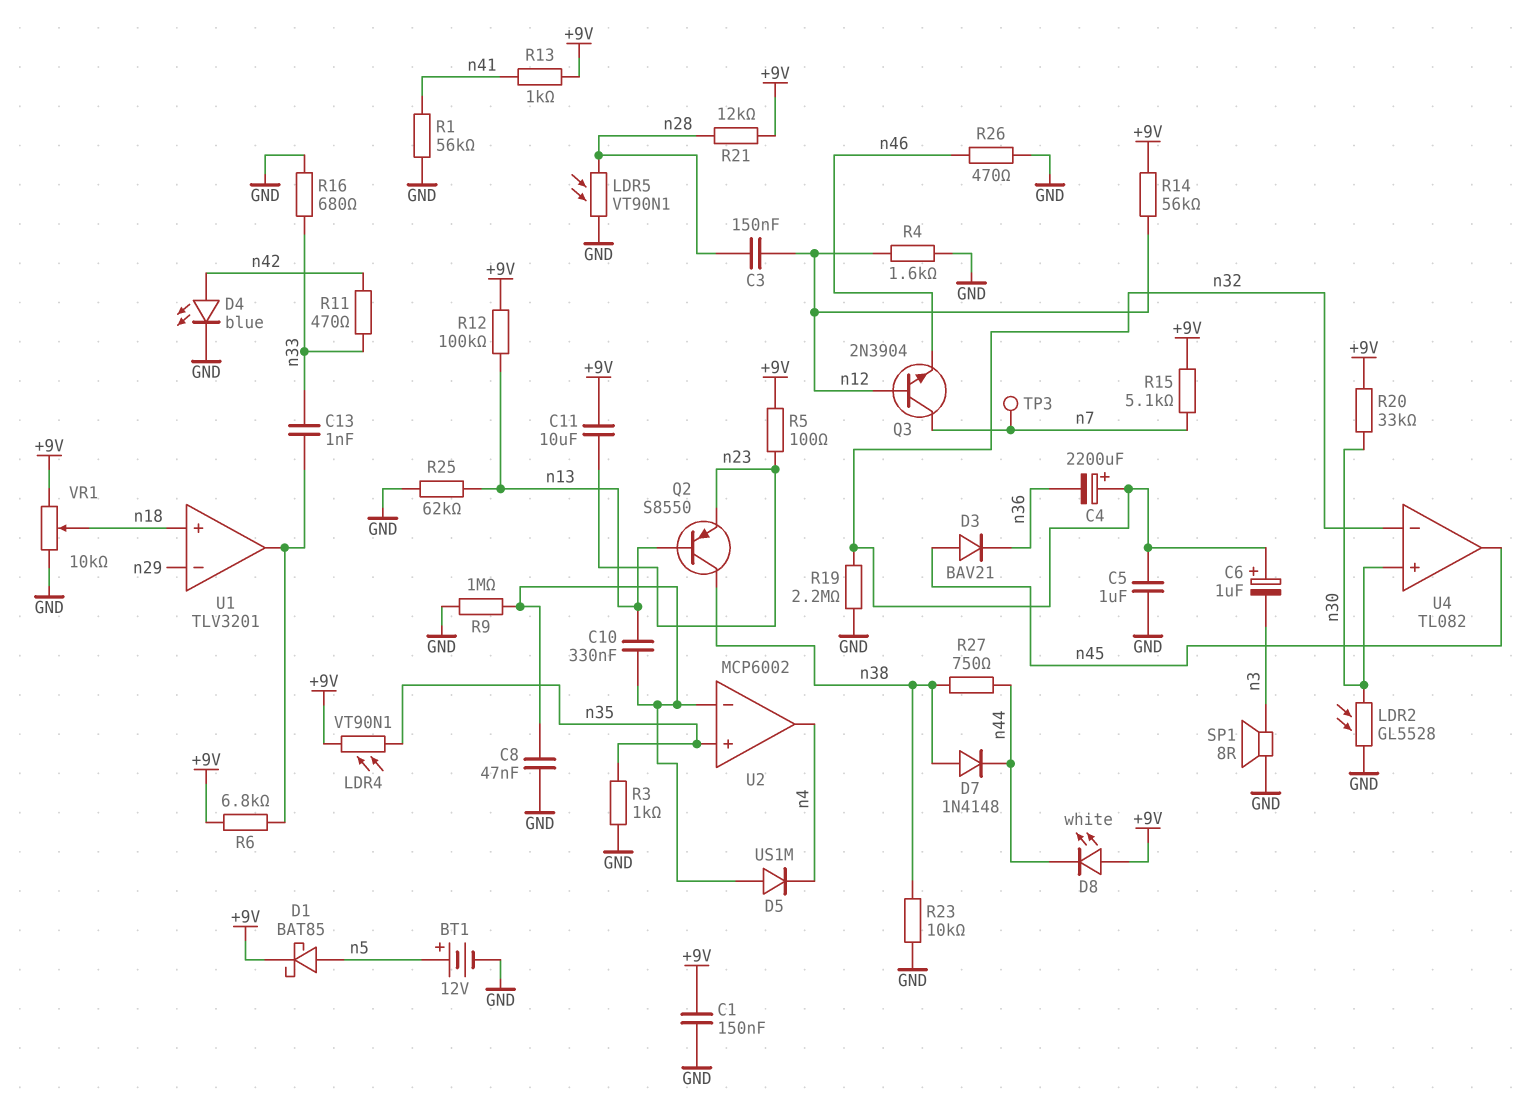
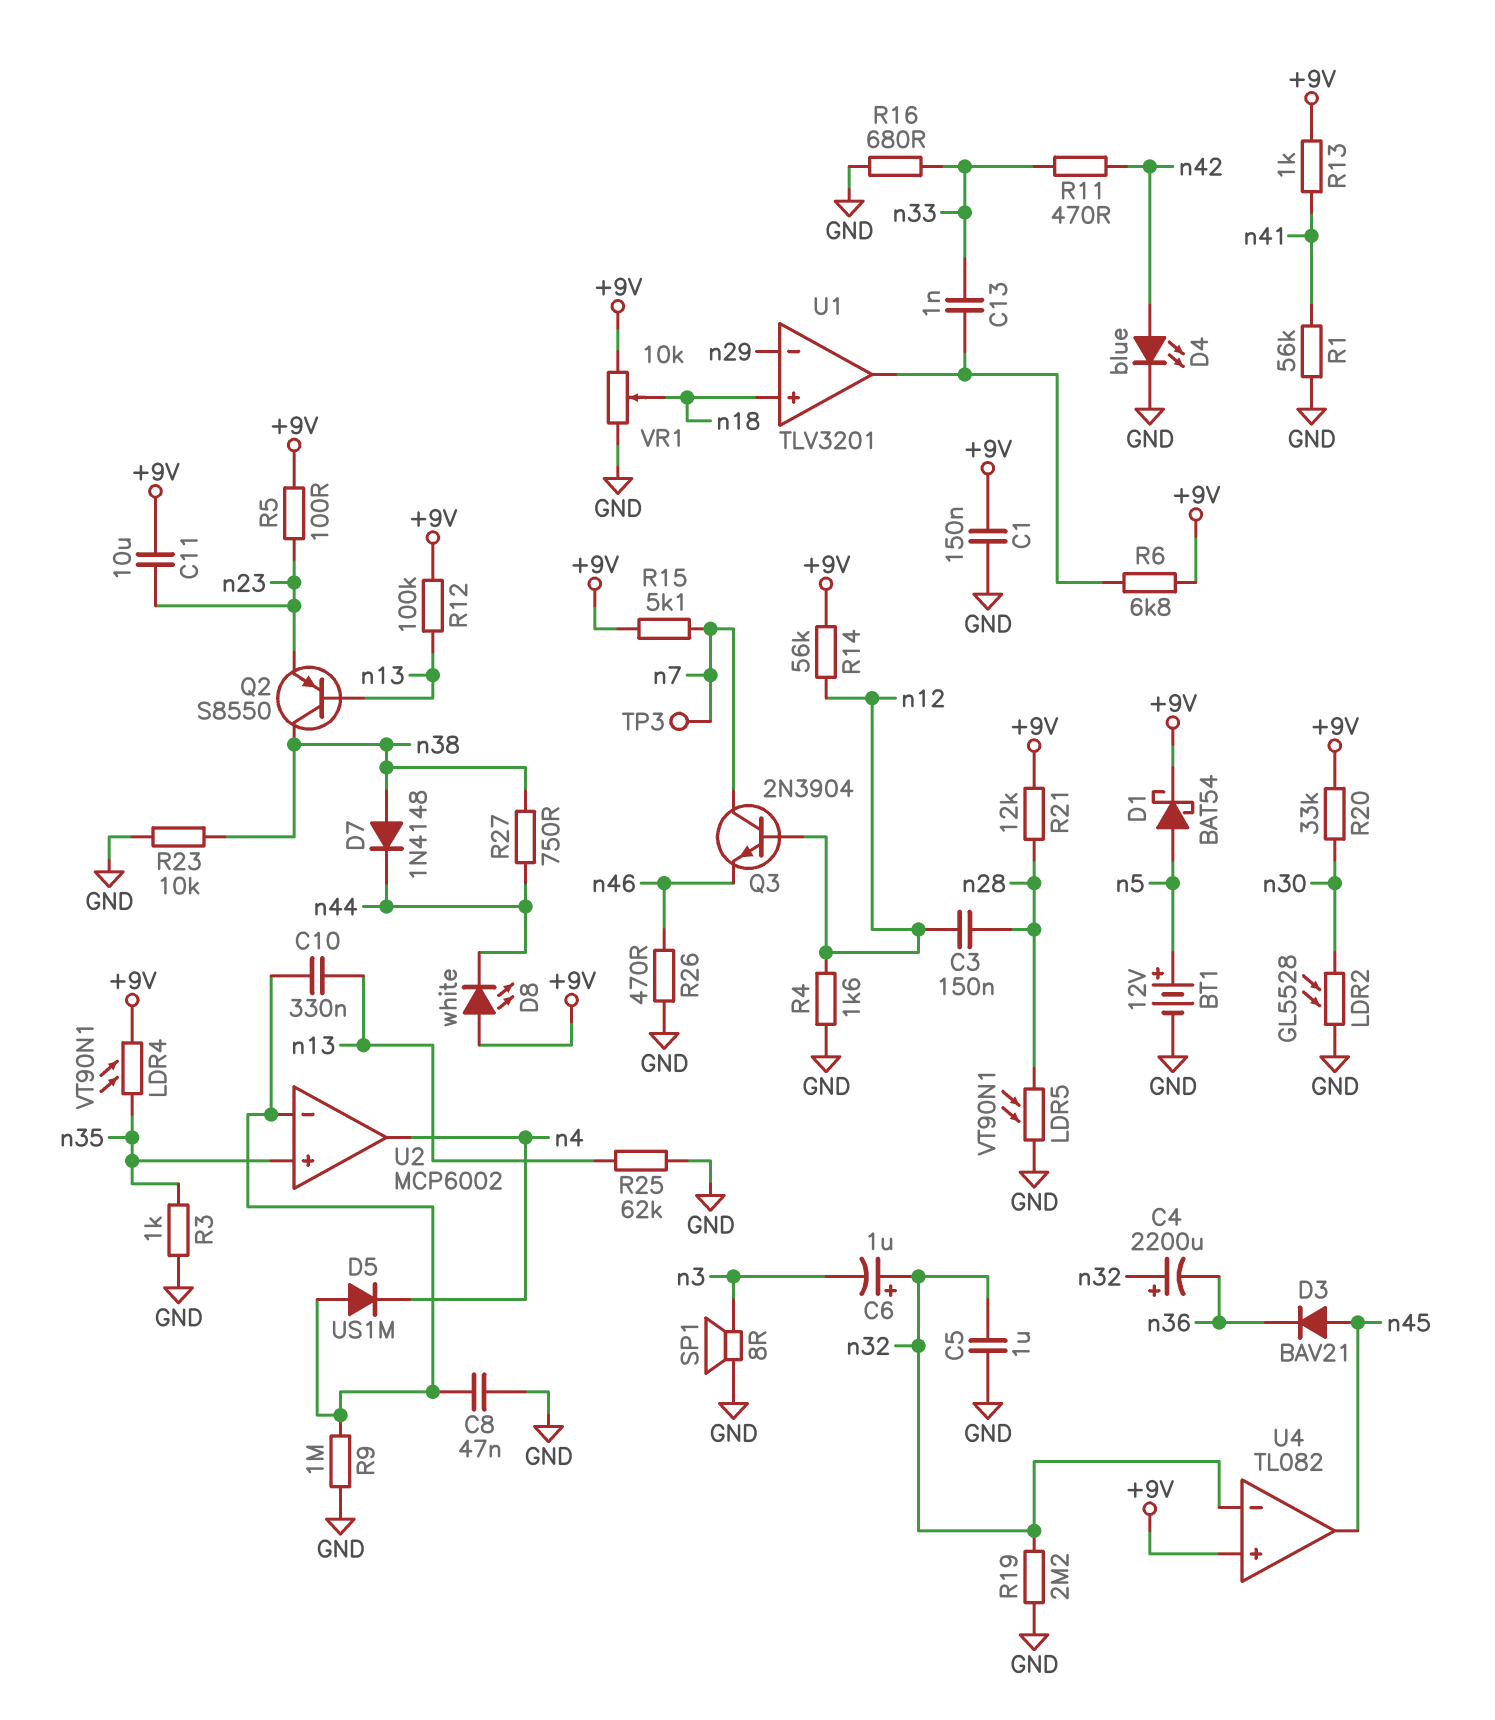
D1: schottky BAT85 (A n5, K +9V) -> schottky BAT54 (A n5, K +9V)
U4 pin in+: n30 -> +9V

